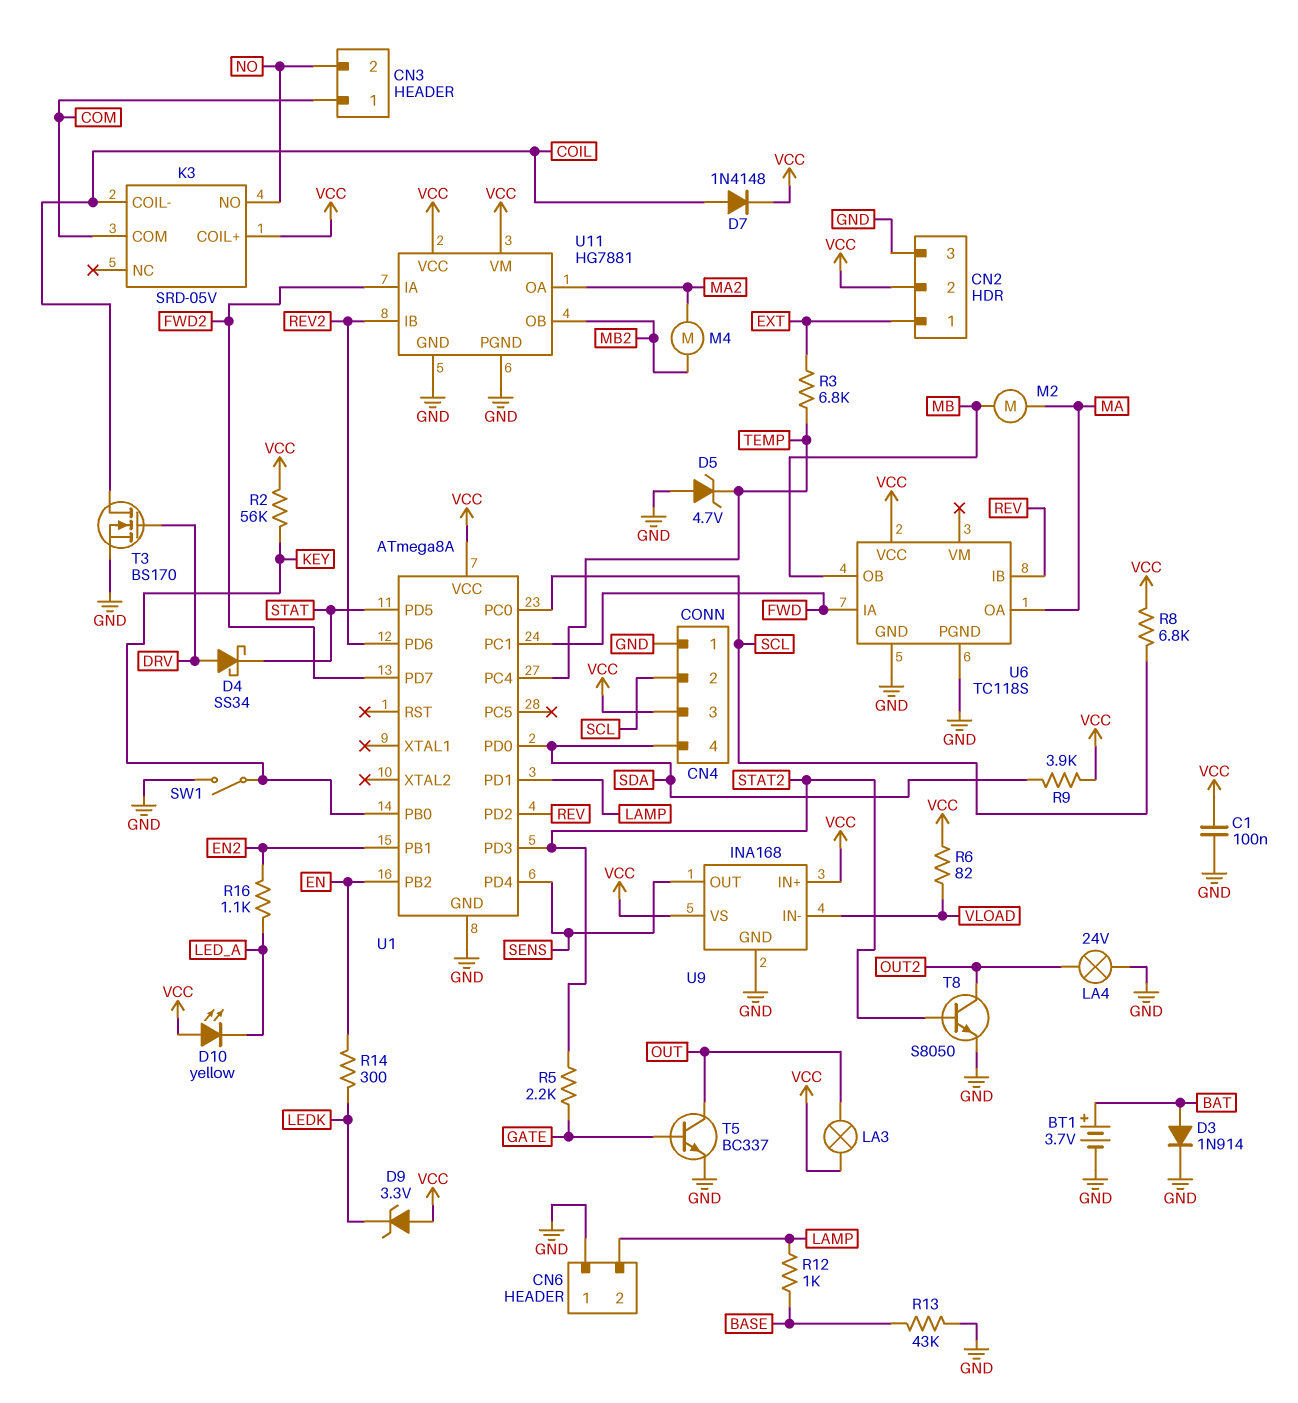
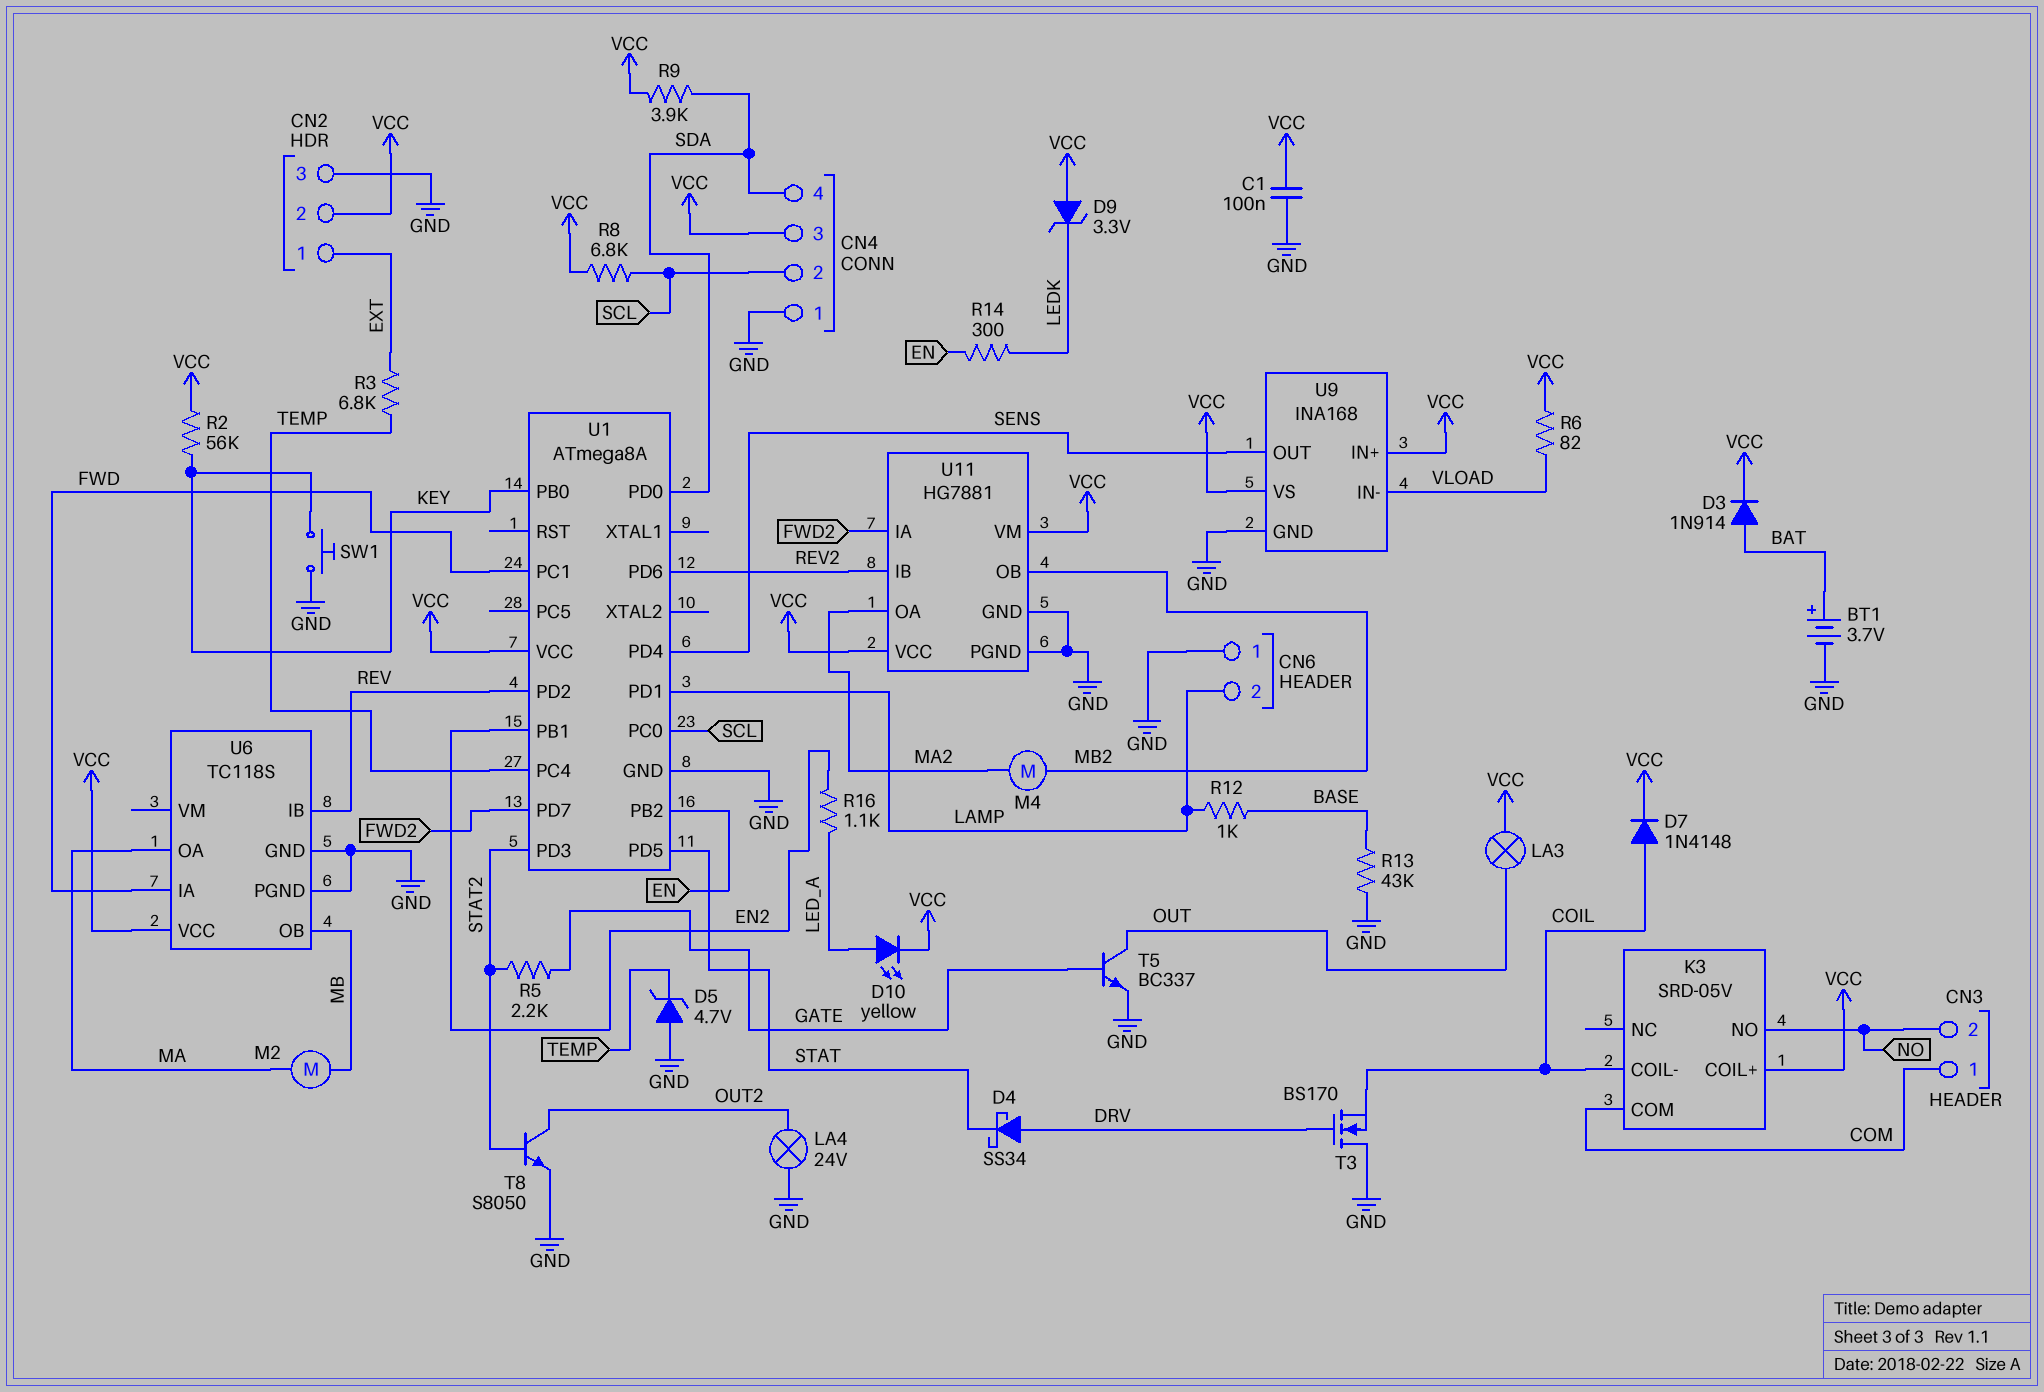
D3: diode 1N914 (A BAT, K GND) -> diode 1N914 (A BAT, K VCC)
D10: LED yellow (A VCC, K LED_A) -> LED yellow (A LED_A, K VCC)
SW1: switch (GND, KEY) -> button (GND, KEY)
T3: NMOS BS170 (G DRV, D COIL, S GND) -> NMOS BS170 (G DRV, D GND, S COIL)

